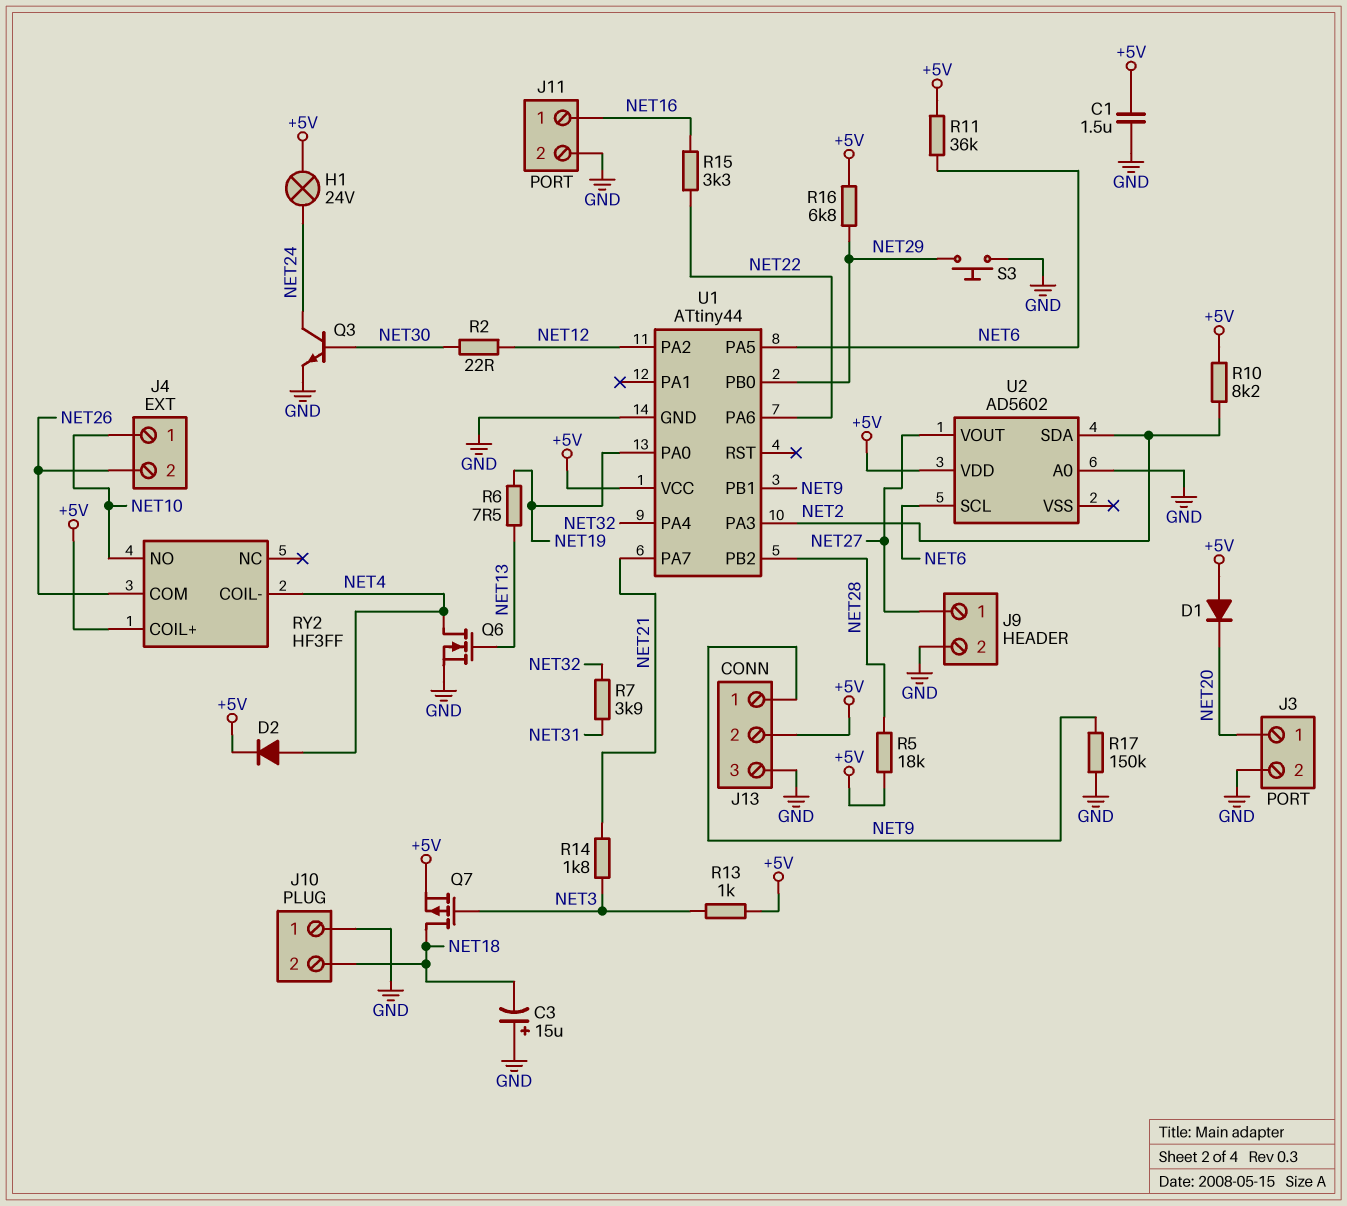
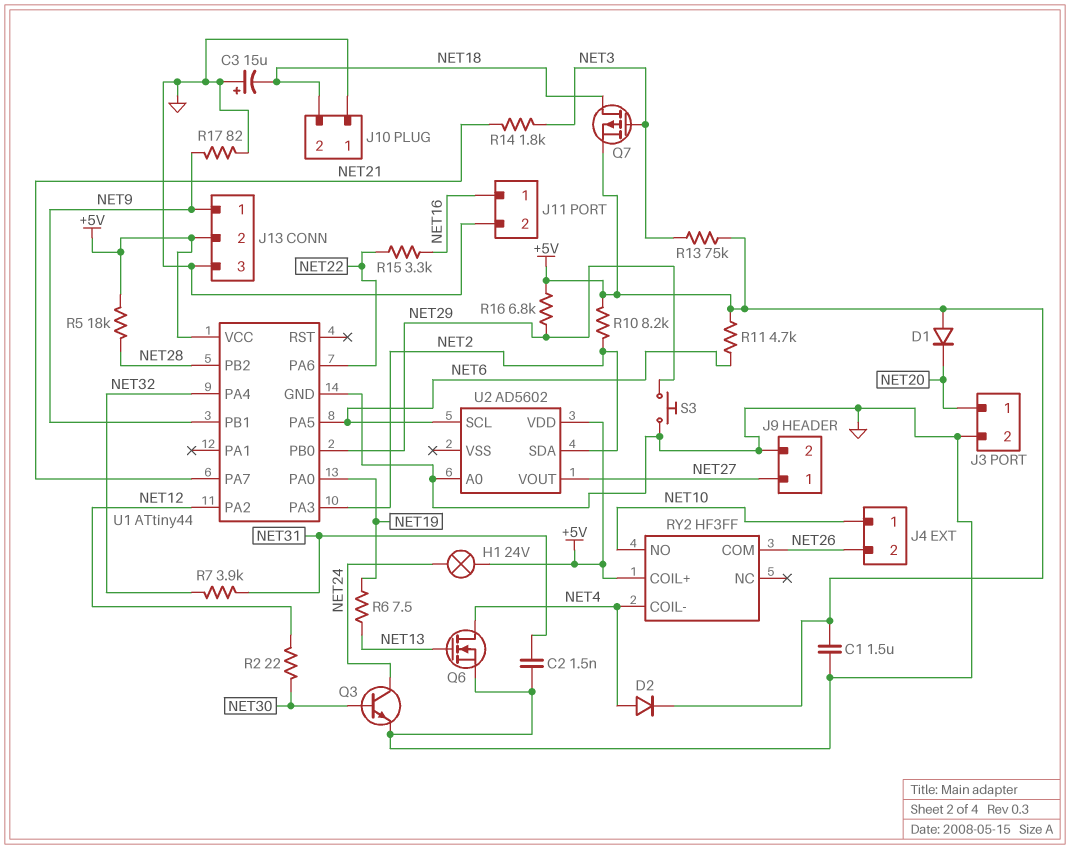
C2: none -> 1.5nF (GND, NET31)
R11: 36k (+5V, NET6) -> 4.7k (+5V, NET6)
R13: 1k (+5V, NET3) -> 75k (+5V, NET3)
R17: 150k (GND, NET9) -> 82 (GND, NET9)

